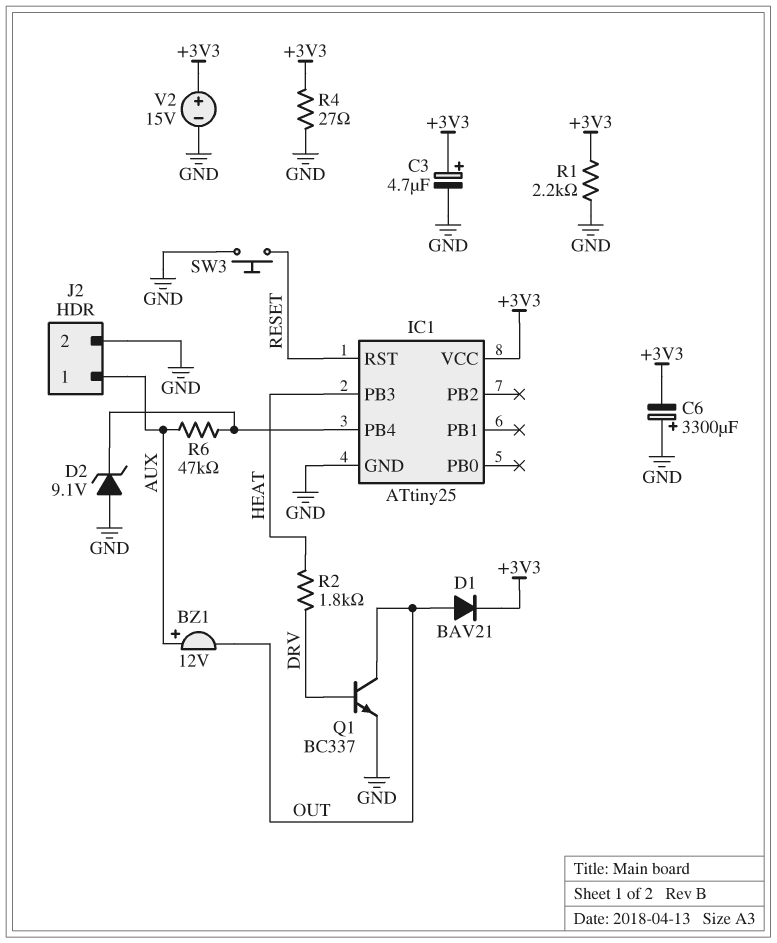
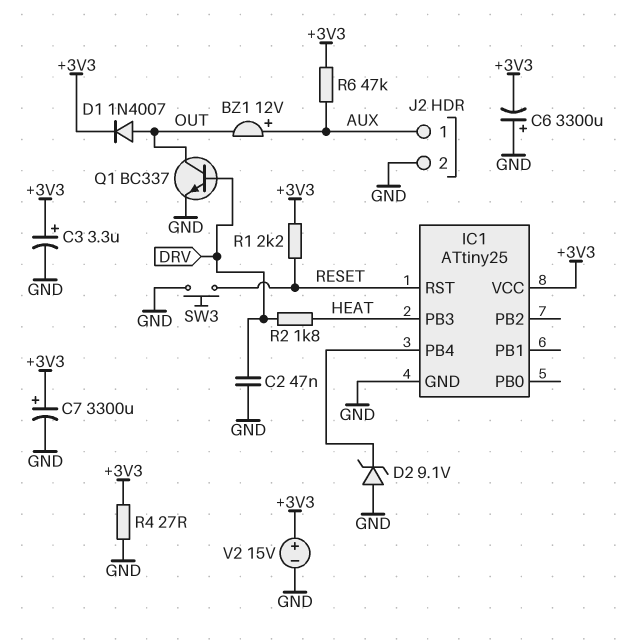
C2: none -> 47nF (DRV, GND)
C3: 4.7uF (plus +3V3, minus GND) -> 3.3uF (plus +3V3, minus GND)
C7: none -> 3300uF (plus +3V3, minus GND)
D1: diode BAV21 (A OUT, K +3V3) -> diode 1N4007 (A OUT, K +3V3)
R1: 2.2k (+3V3, GND) -> 2.2k (+3V3, RESET)
R6: 47k (AUX, IC1/PB4) -> 47k (+3V3, AUX)

